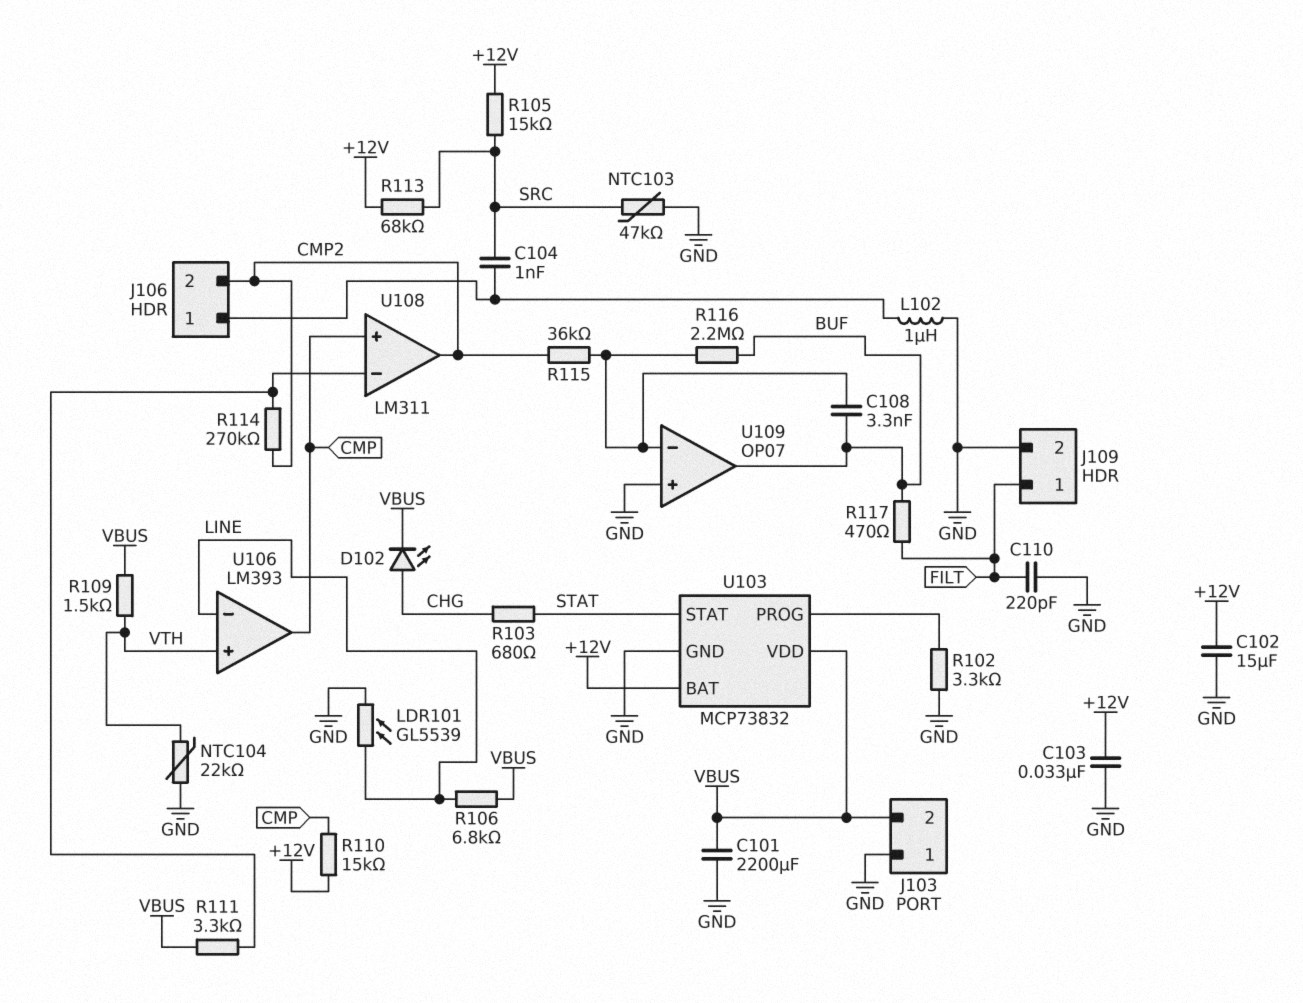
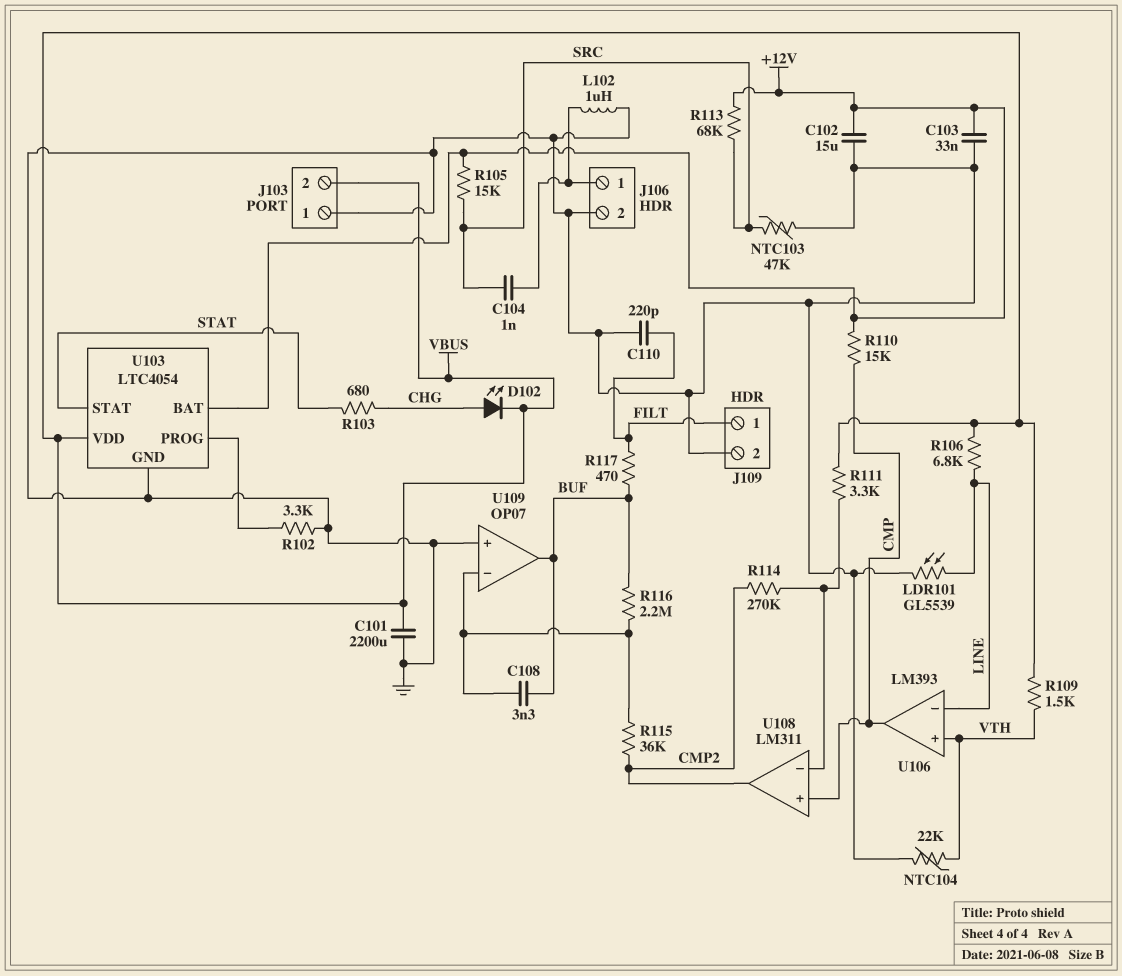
J106 pin 2: CMP2 -> GND
U103: MCP73832 -> LTC4054

